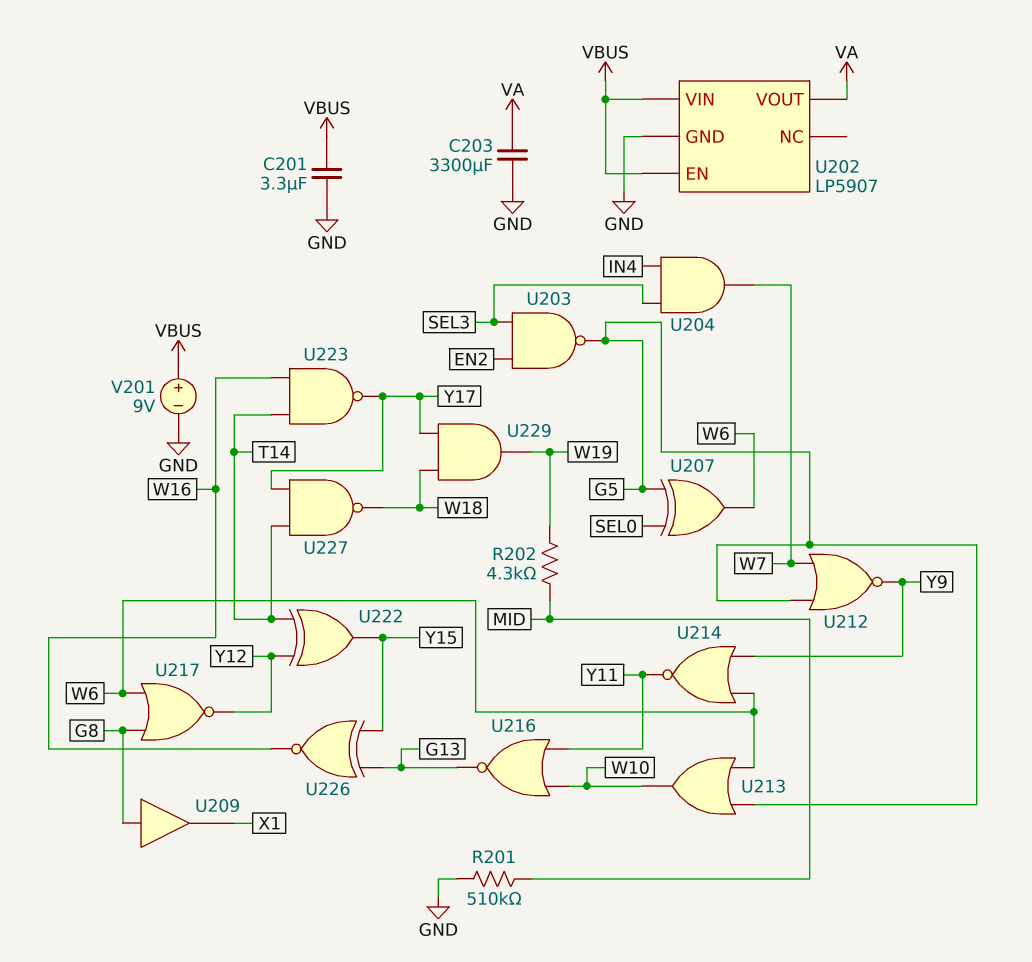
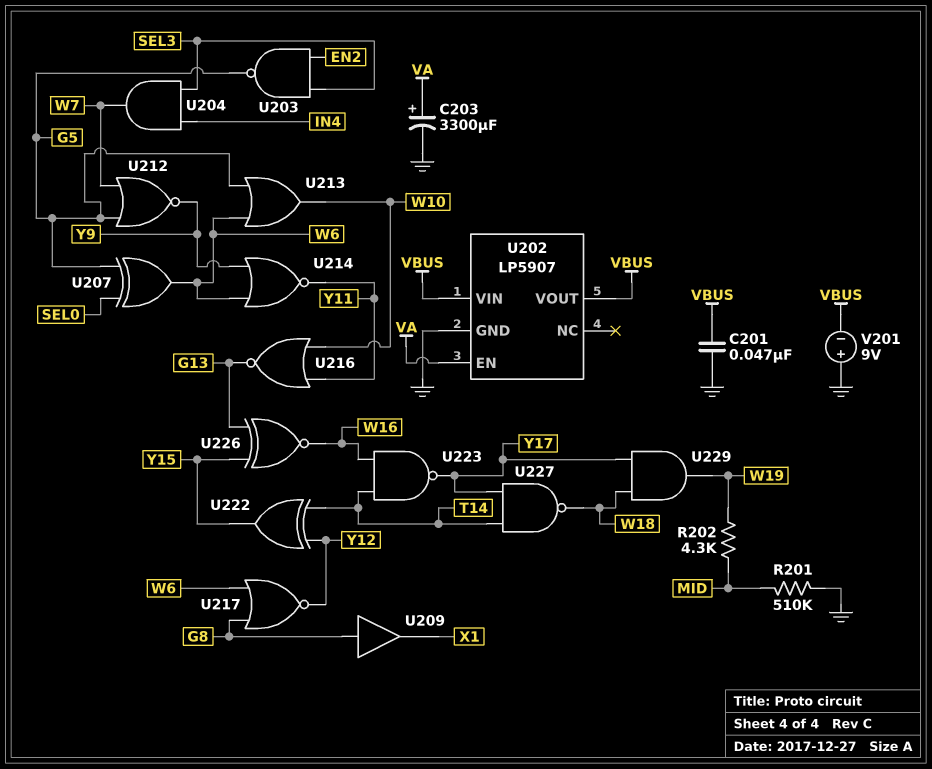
C201: 3.3uF (GND, VBUS) -> 47nF (GND, VBUS)
C203: 3300uF (GND, VA) -> 3300uF (plus VA, minus GND)
U202 pin EN: VBUS -> VA
U202 pin VOUT: VA -> VBUS
V201: 9V (plus VBUS, minus GND) -> 9V (plus GND, minus VBUS)

